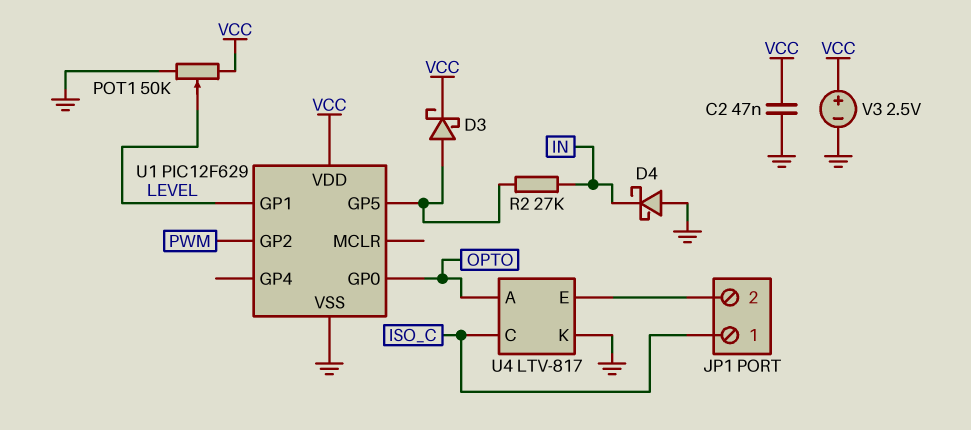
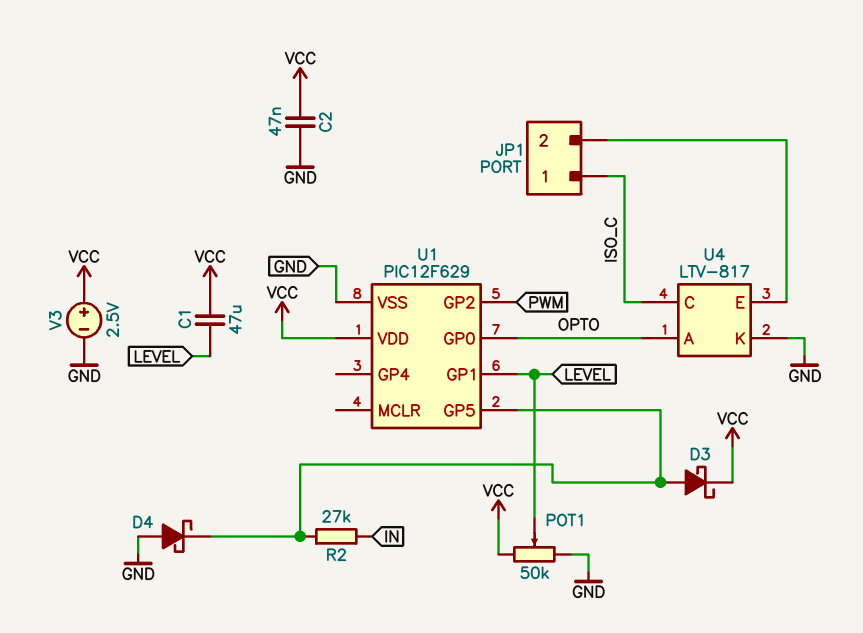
C1: none -> 47uF (LEVEL, VCC)
D4: schottky (A GND, K IN) -> schottky (A GND, K U1/GP5)

